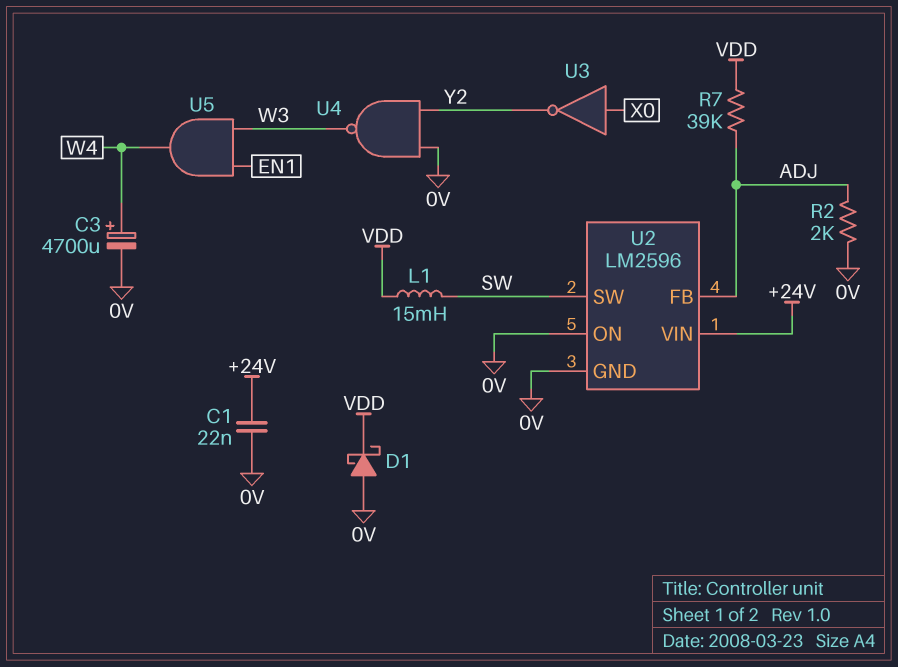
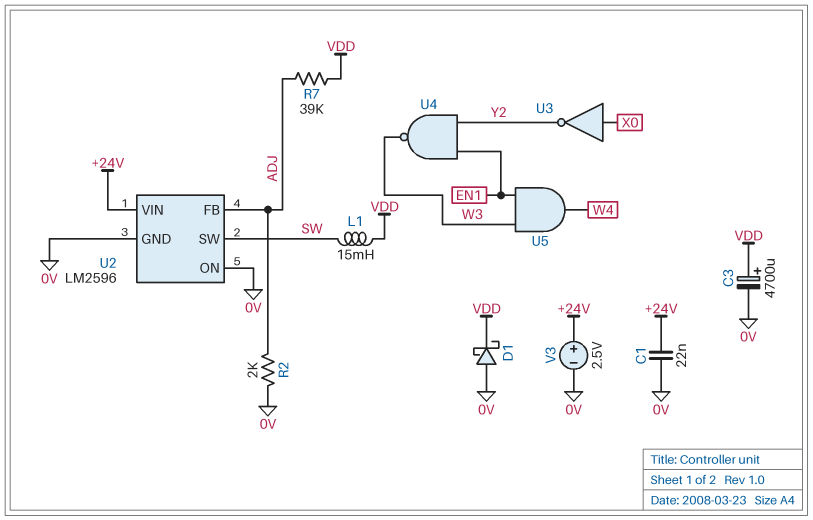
C3: 4700uF (plus W4, minus 0V) -> 4700uF (plus VDD, minus 0V)
U4: NAND (in 0V, in Y2, out W3) -> NAND (in EN1, in Y2, out W3)
V3: none -> 2.5V (plus +24V, minus 0V)

